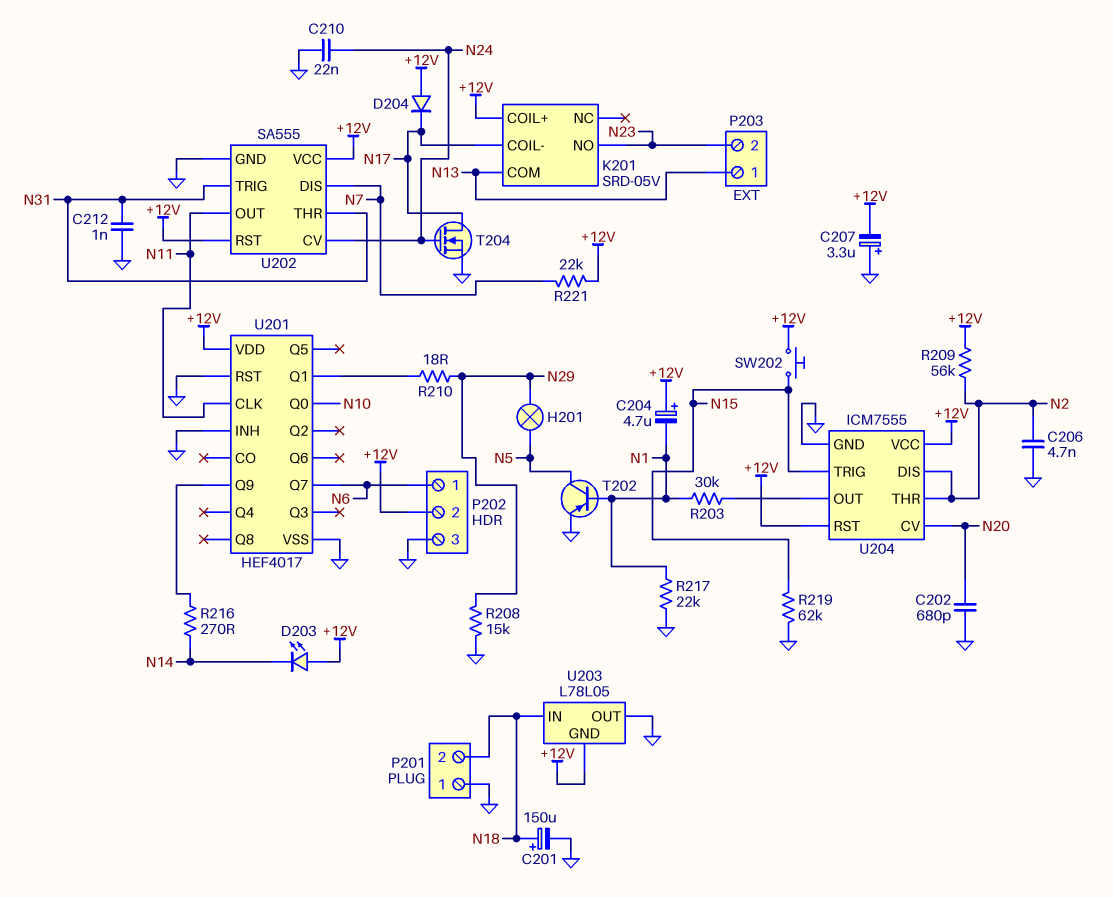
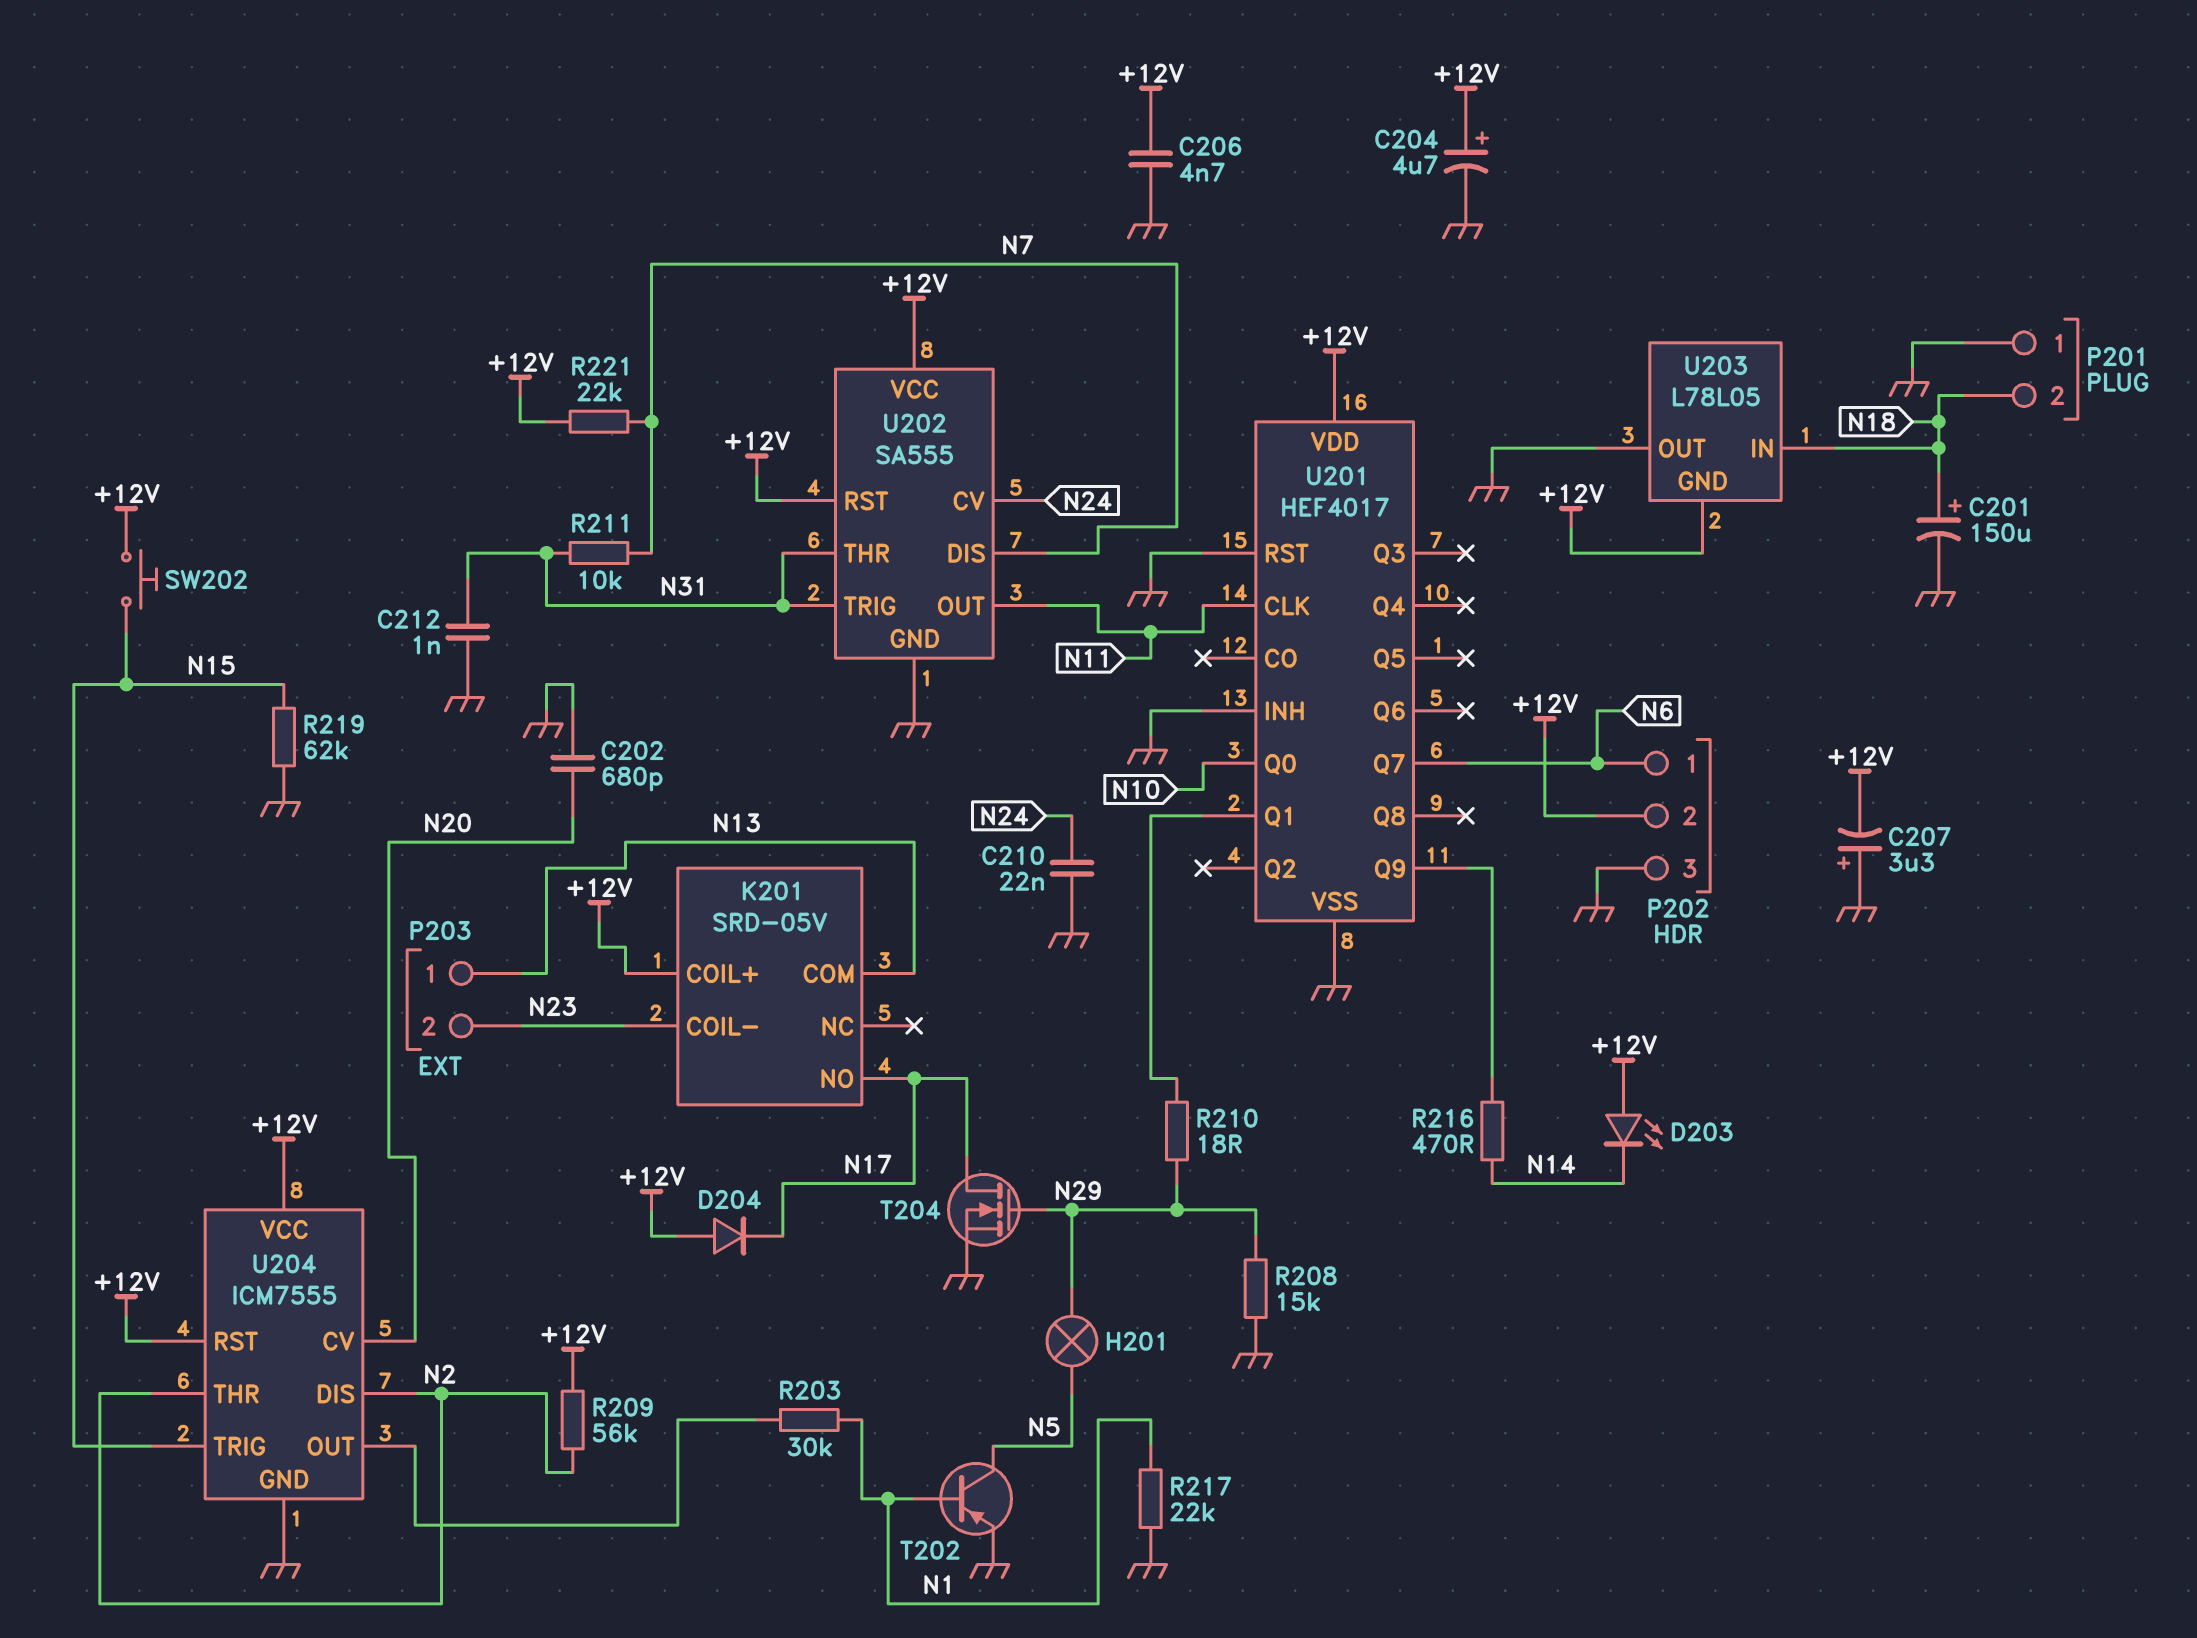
C204: 4.7uF (plus +12V, minus N1) -> 4.7uF (plus +12V, minus GND)
C206: 4.7nF (GND, N2) -> 4.7nF (+12V, GND)
K201 pin COIL-: N17 -> N23
K201 pin NO: N23 -> N17
R211: none -> 10k (N7, N31)
R216: 270 (N14, U201/Q9) -> 470 (N14, U201/Q9)
T204: NMOS (G N24, D N17, S GND) -> NMOS (G N29, D N17, S GND)

